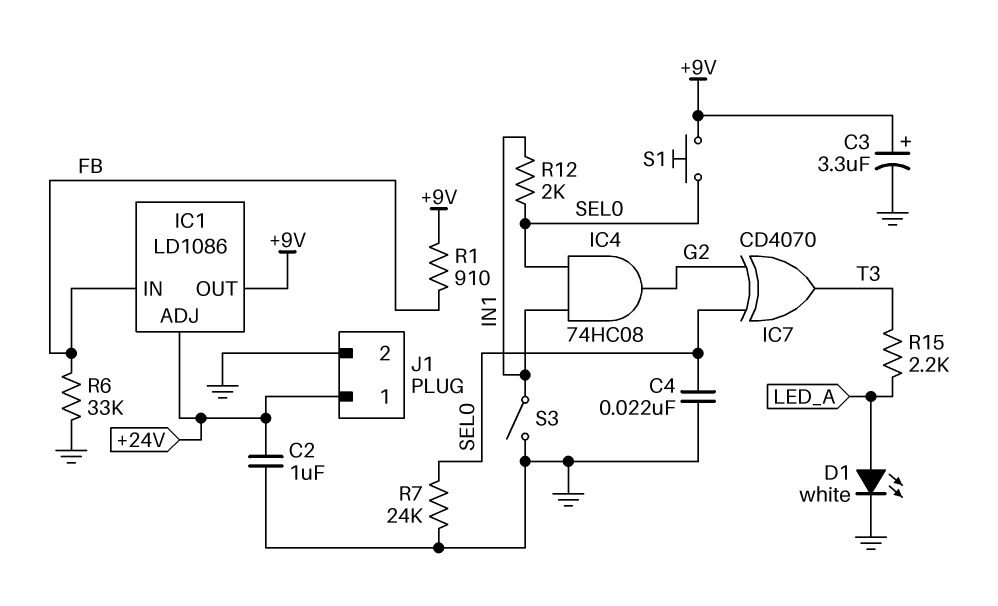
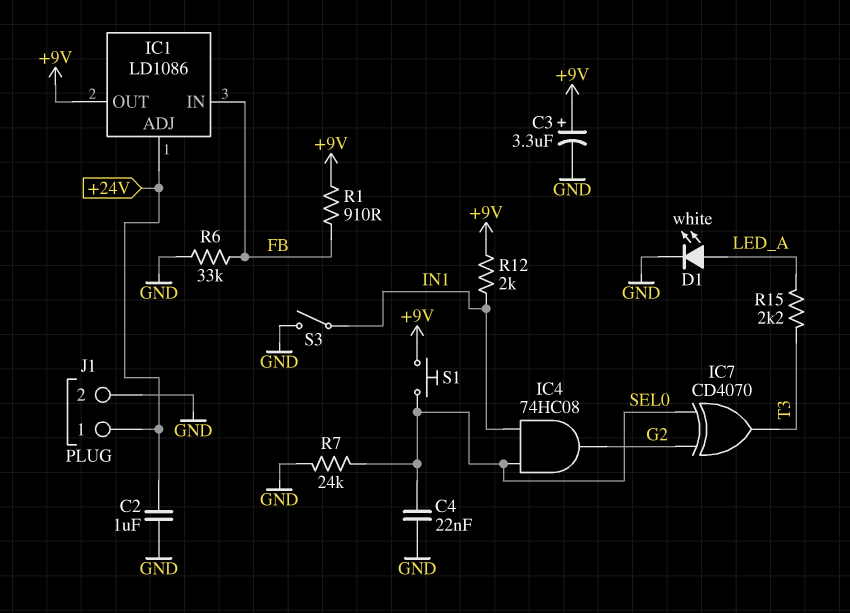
R12: 2k (IN1, SEL0) -> 2k (+9V, IN1)

